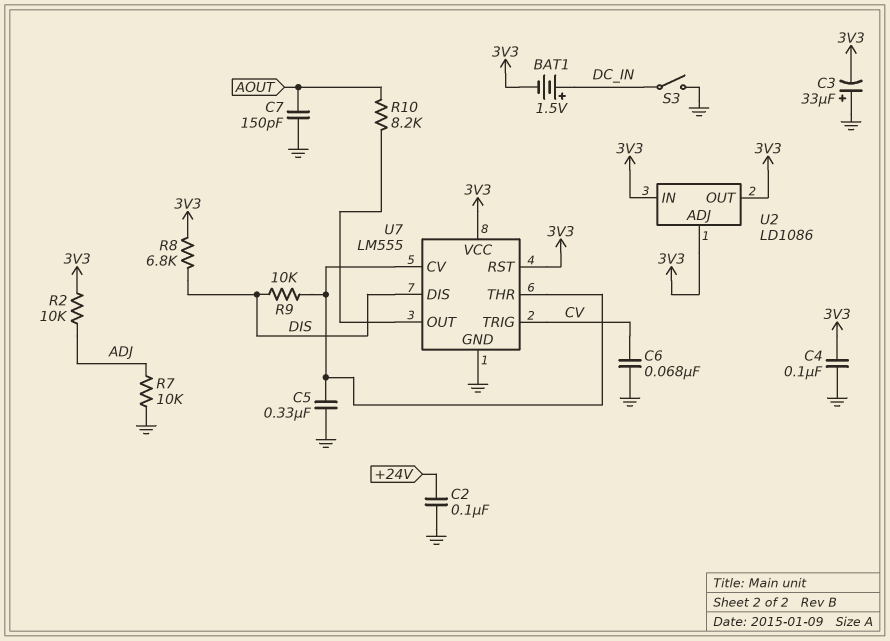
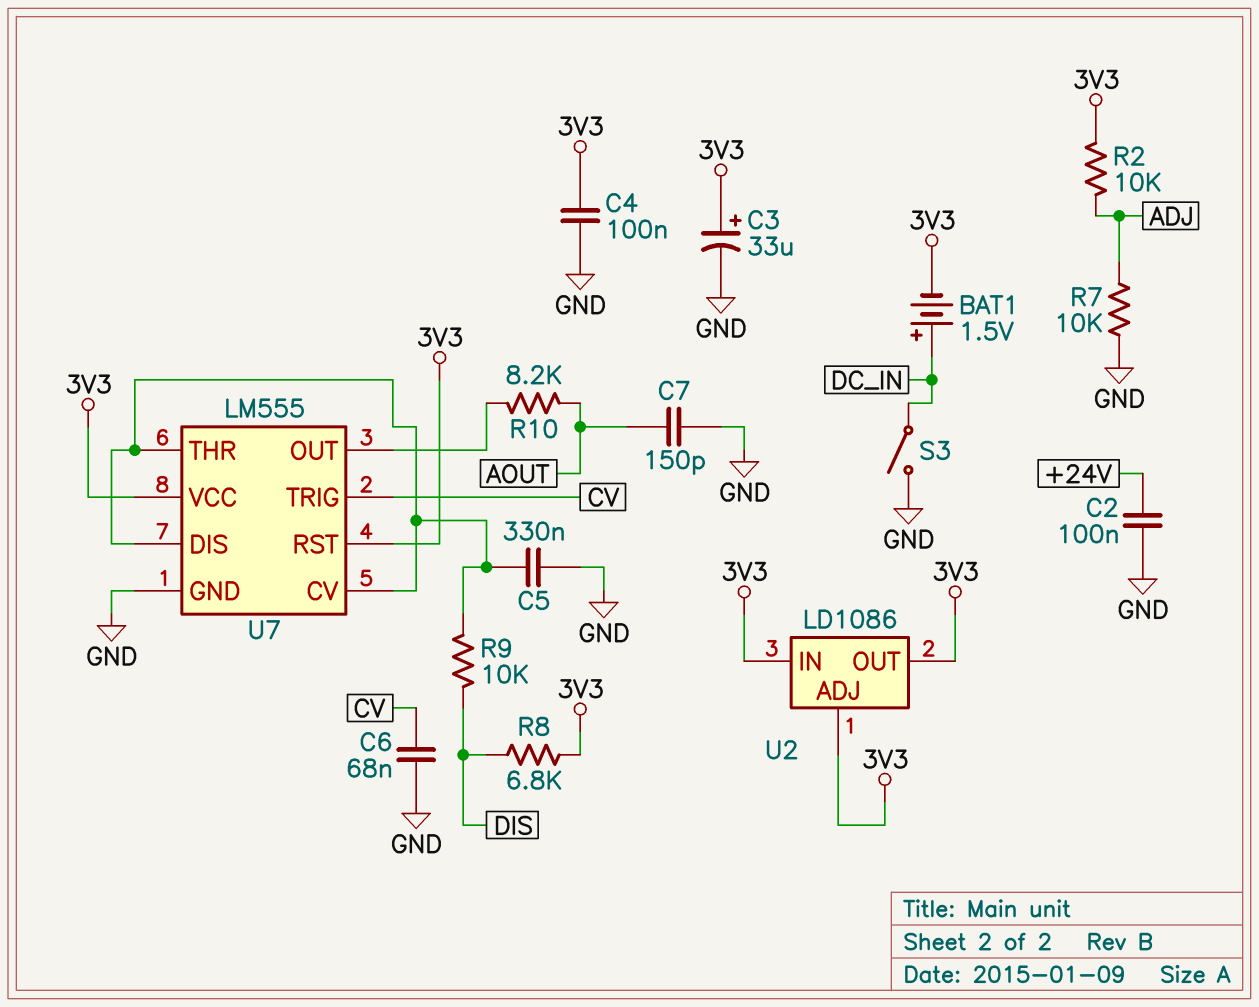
C3: 33uF (plus GND, minus 3V3) -> 33uF (plus 3V3, minus GND)
U7 pin DIS: DIS -> U7/CV

